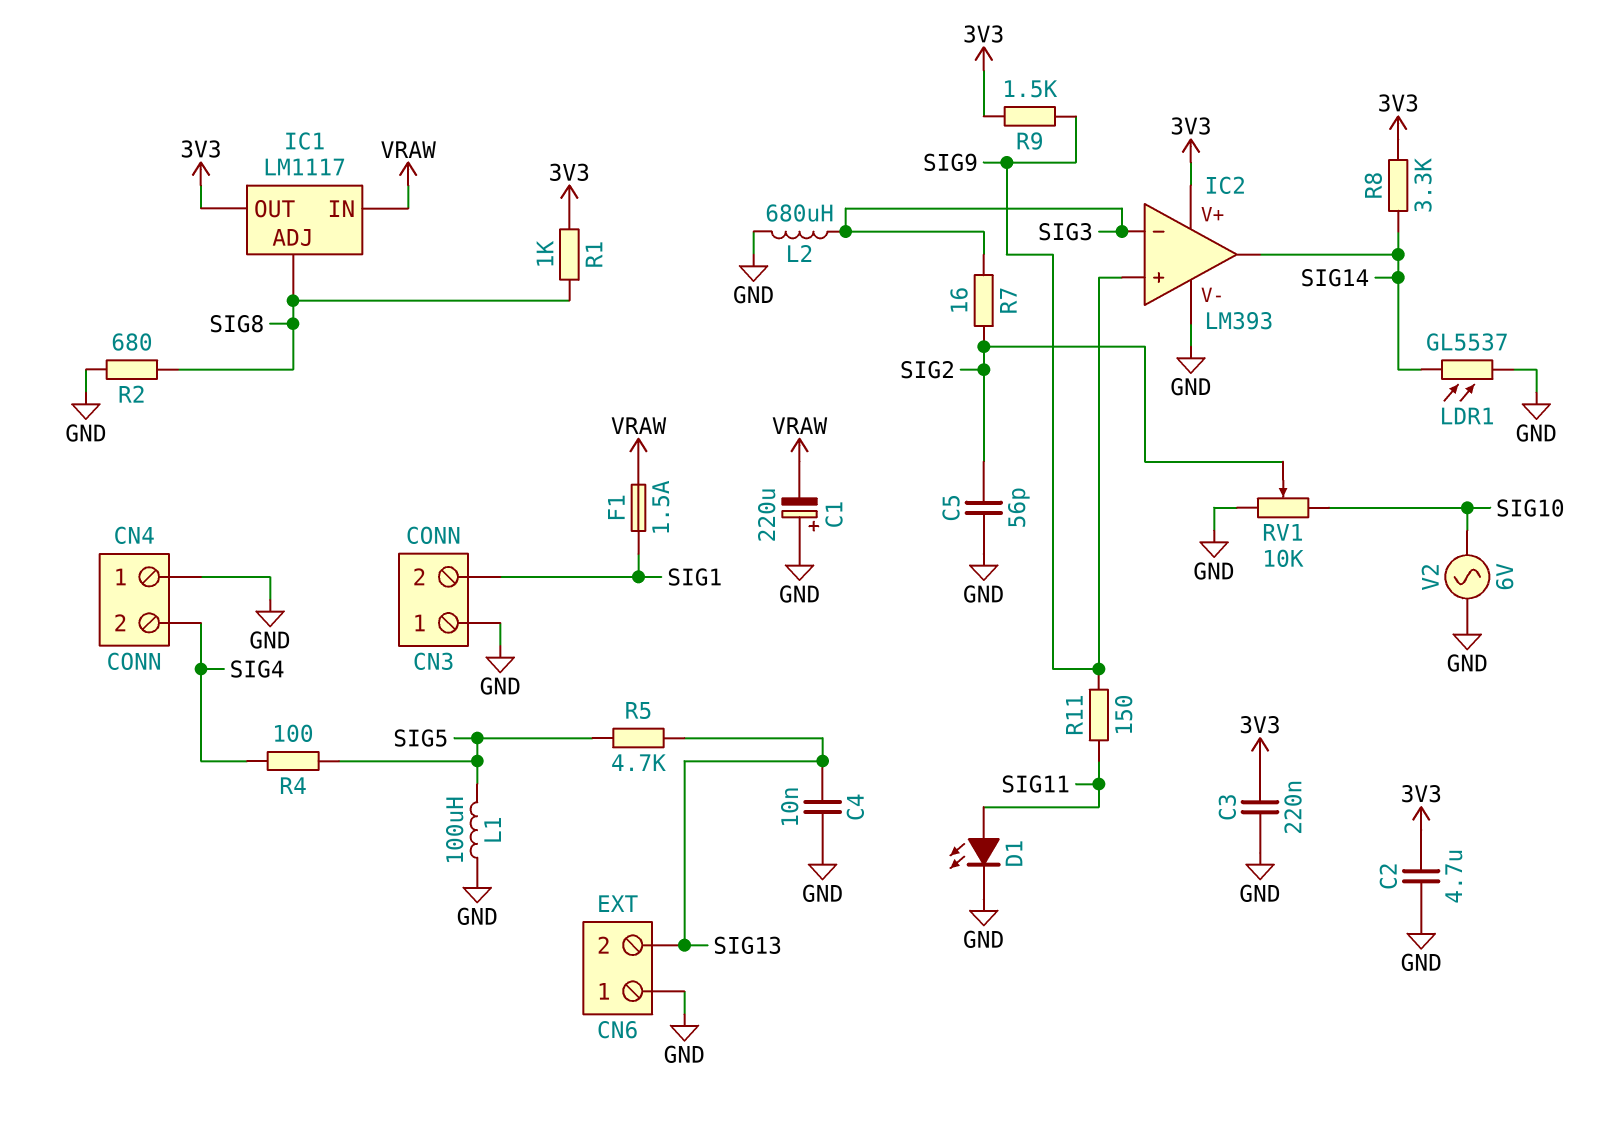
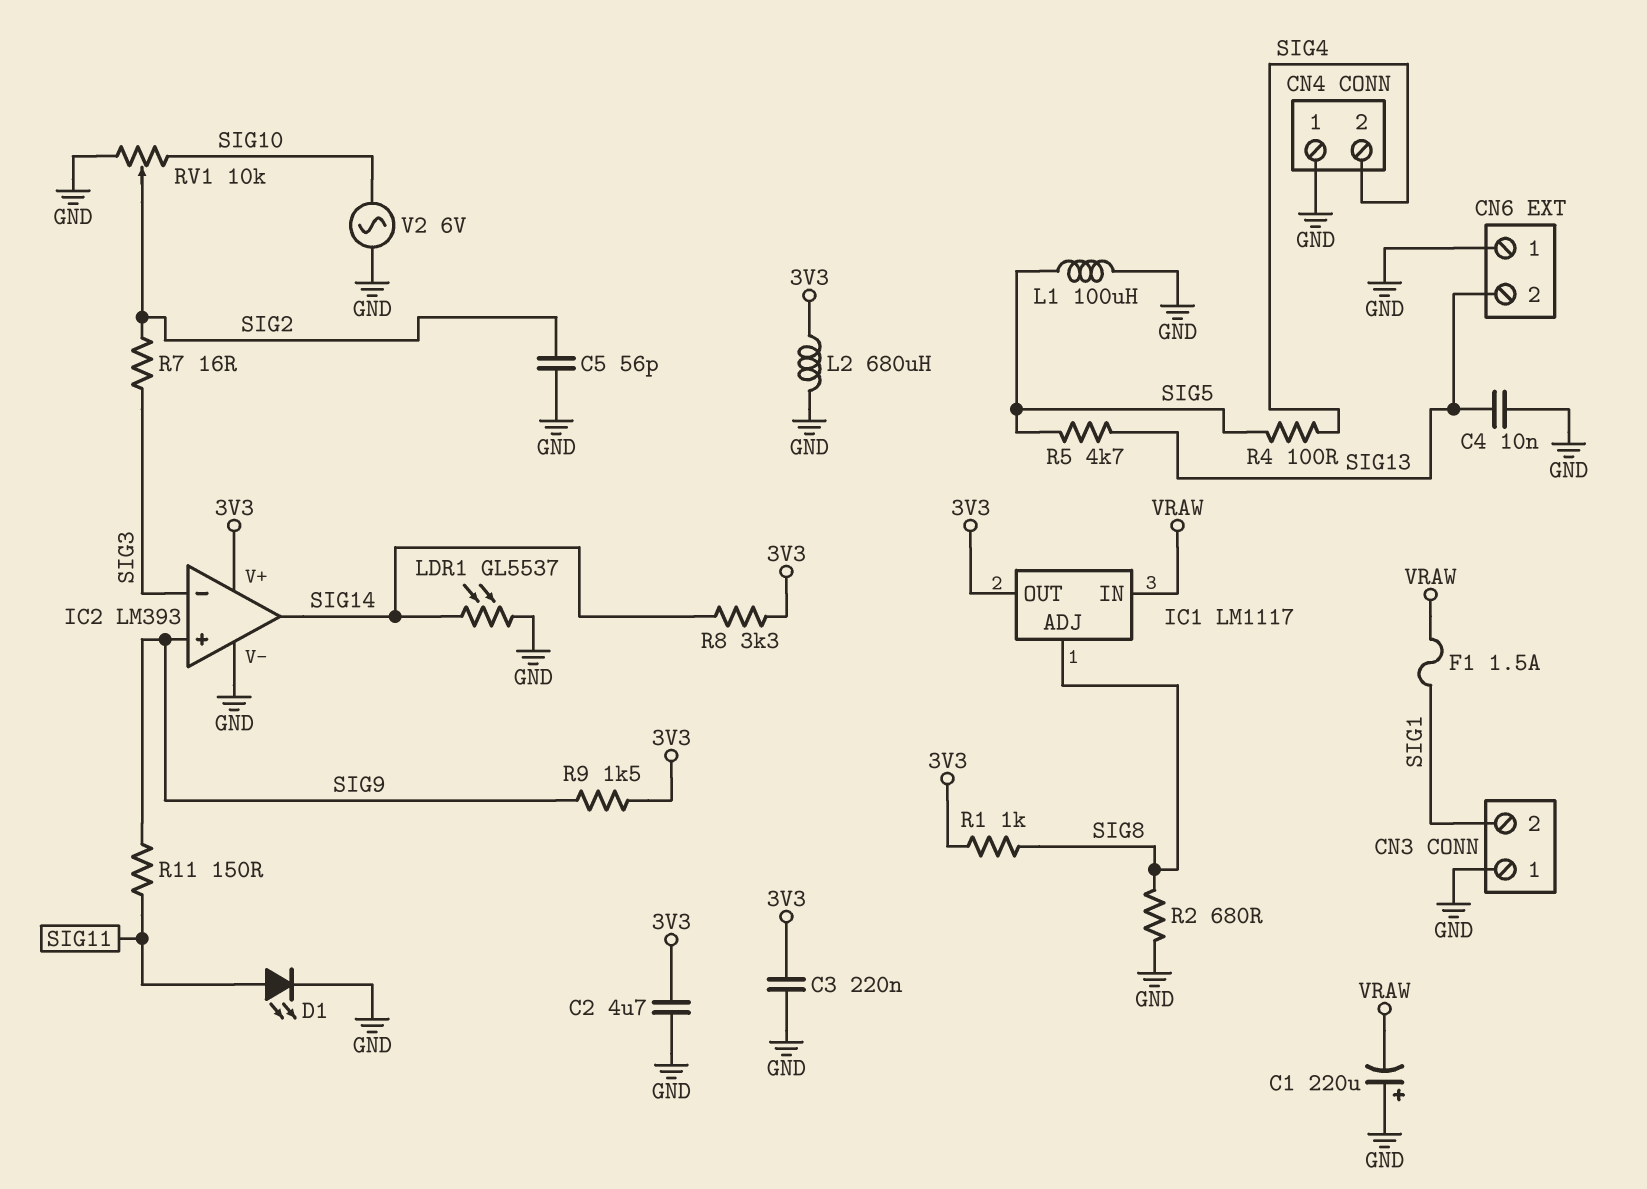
L2: 680uH (GND, SIG3) -> 680uH (3V3, GND)

